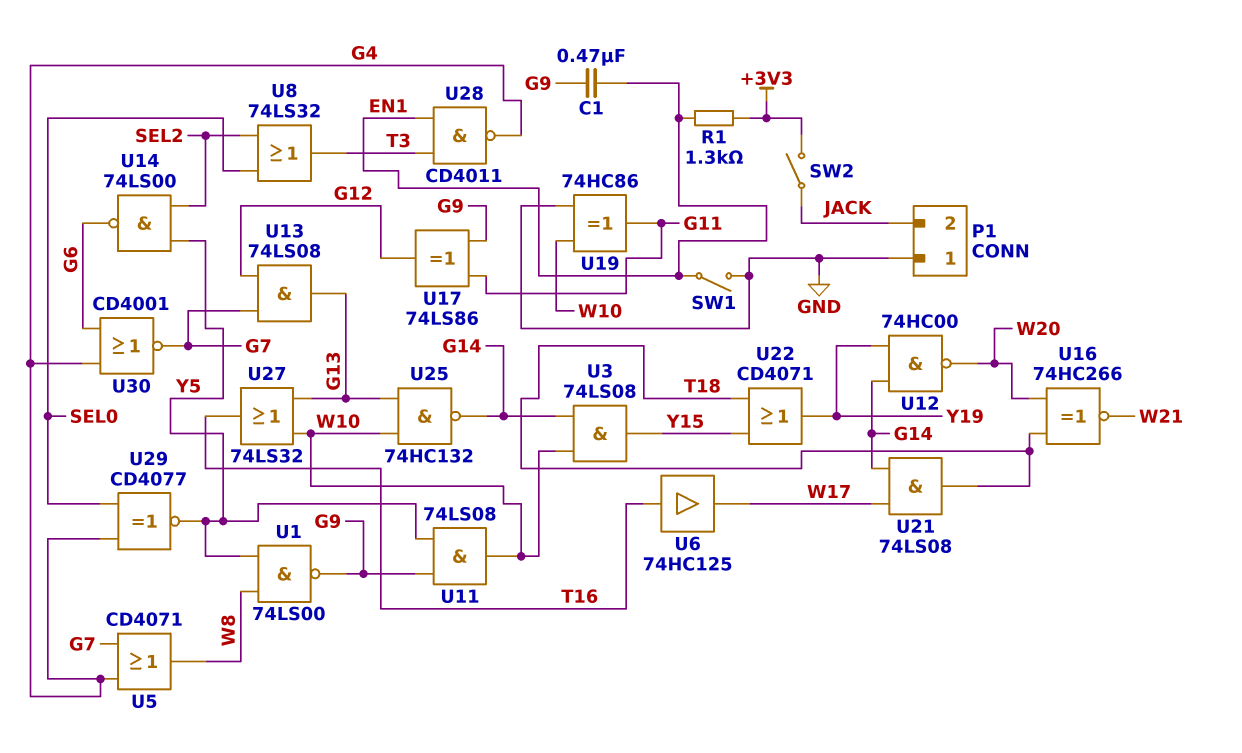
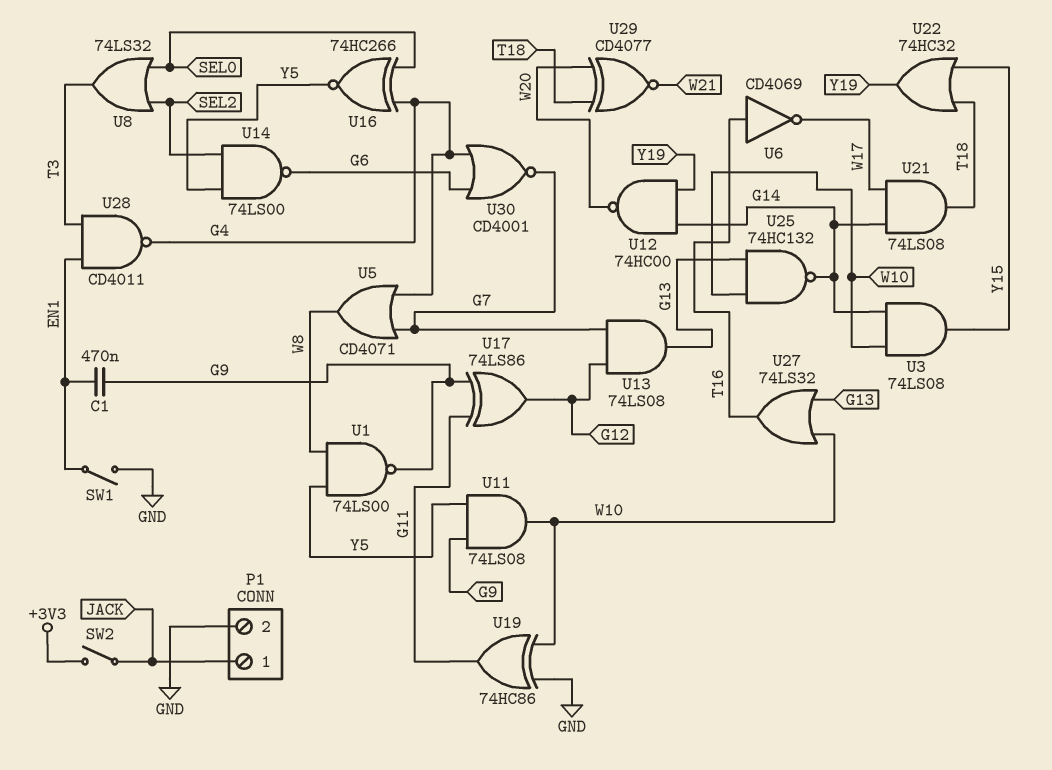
P1 pin 1: GND -> JACK
P1 pin 2: JACK -> GND
R1: 1.3k (+3V3, EN1) -> none
U6: buffer 74HC125 (in T16, out W17) -> NOT CD4069 (in T16, out W17)
U16: XNOR 74HC266 (in T18, in W20, out W21) -> XNOR 74HC266 (in G4, in SEL0, out Y5)
U22: OR CD4071 (in T18, in Y15, out Y19) -> OR 74HC32 (in T18, in Y15, out Y19)
U29: XNOR CD4077 (in G4, in SEL0, out Y5) -> XNOR CD4077 (in T18, in W20, out W21)

